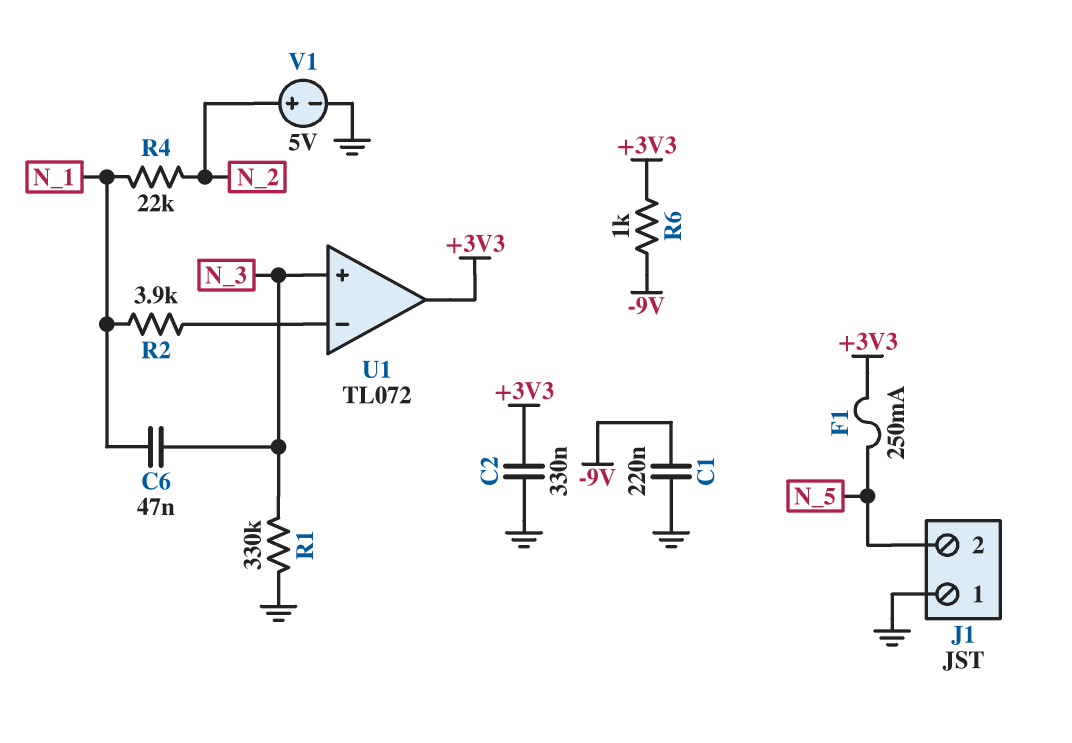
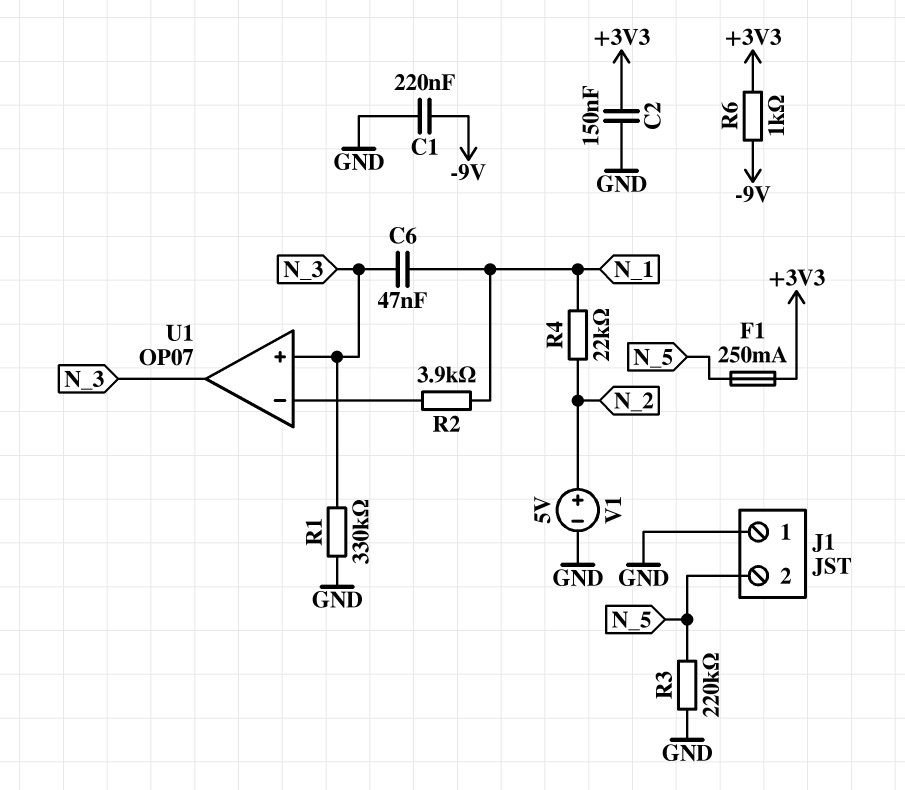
C2: 330nF (+3V3, GND) -> 150nF (+3V3, GND)
R3: none -> 220k (GND, N_5)
U1: TL072 -> OP07
U1 pin out: +3V3 -> N_3

